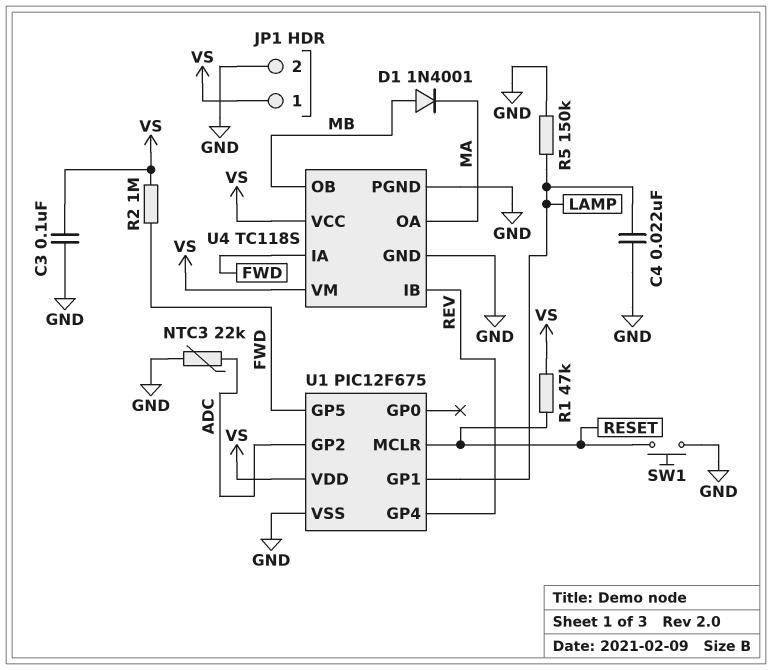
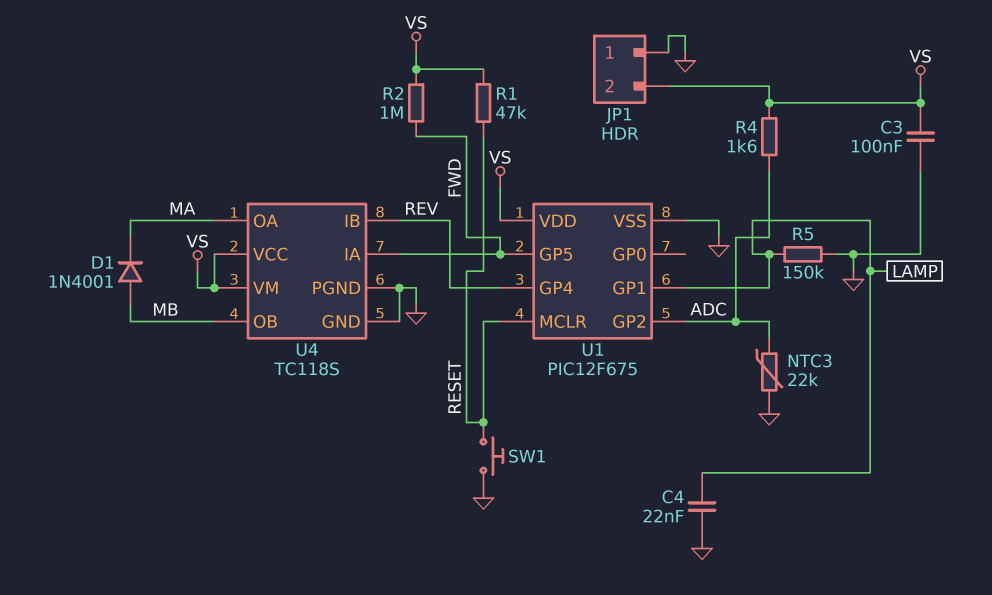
JP1 pin 1: VS -> GND
JP1 pin 2: GND -> VS
R4: none -> 1.6k (ADC, VS)

